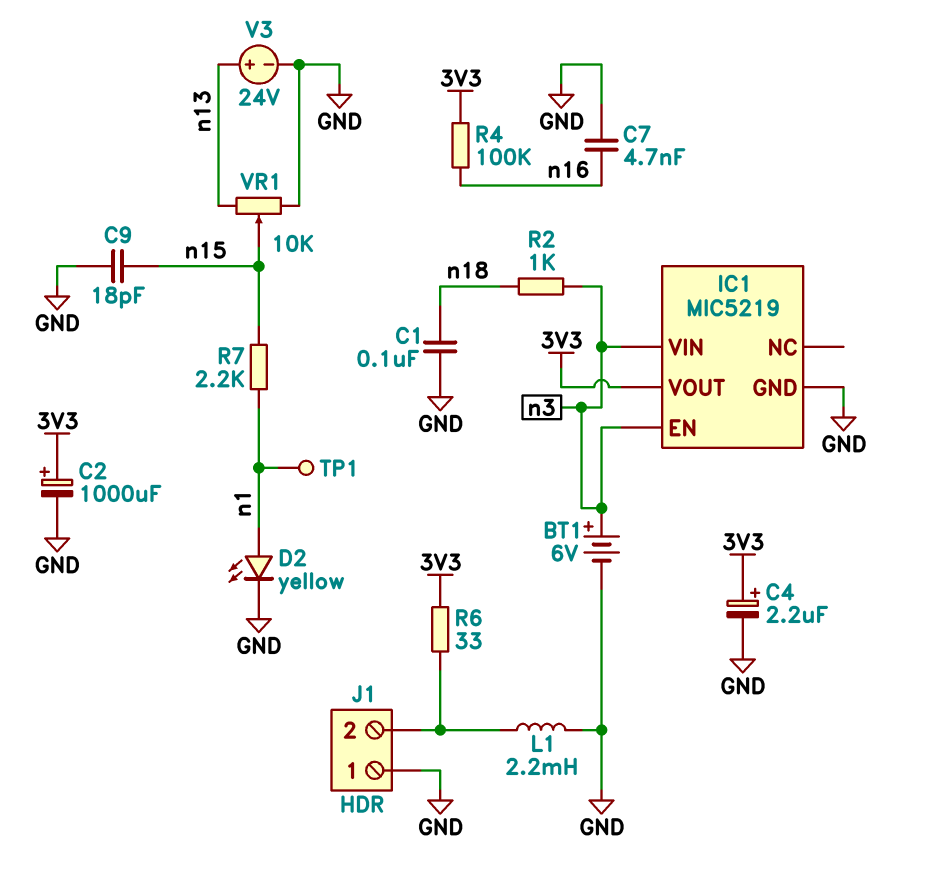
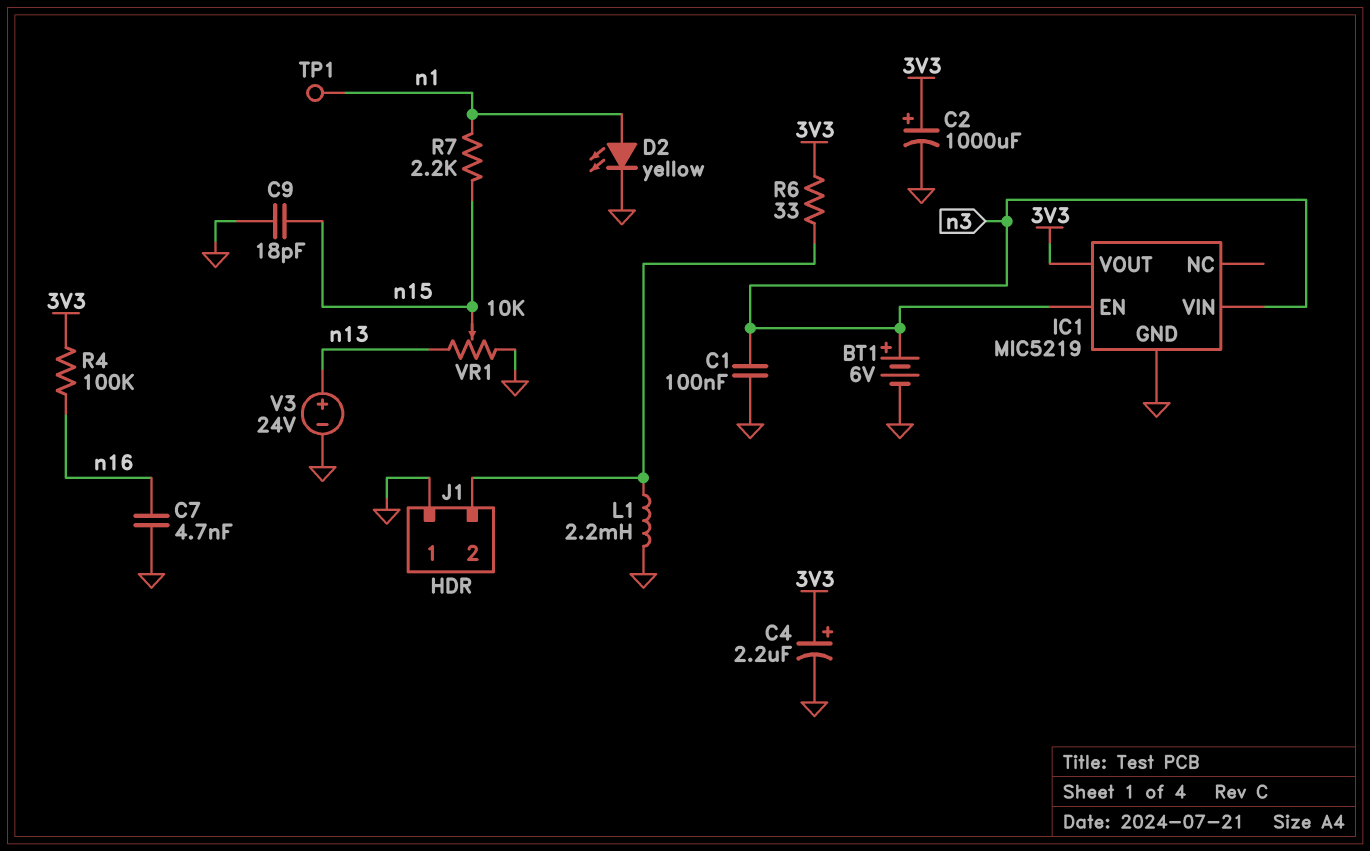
C1: 100nF (GND, n18) -> 100nF (GND, n3)
R2: 1k (n3, n18) -> none

